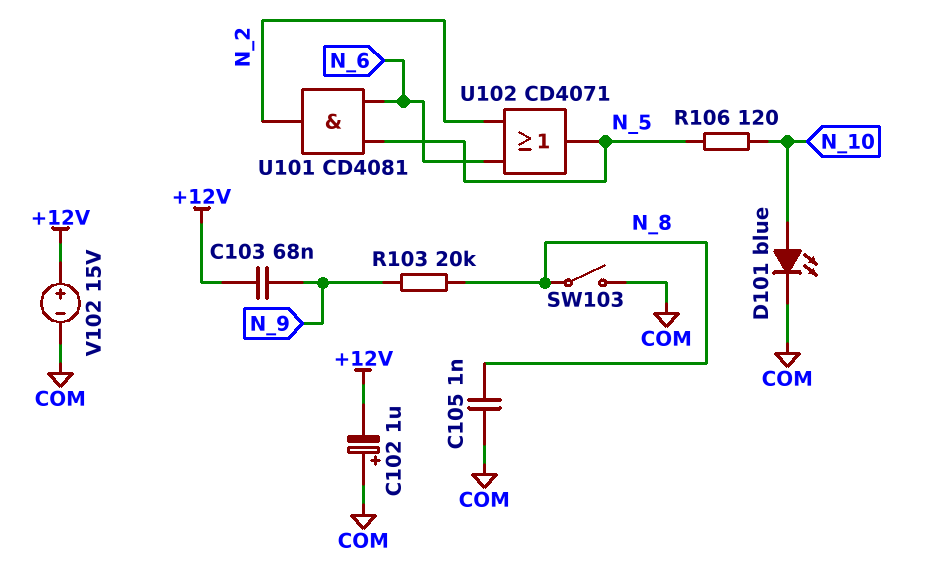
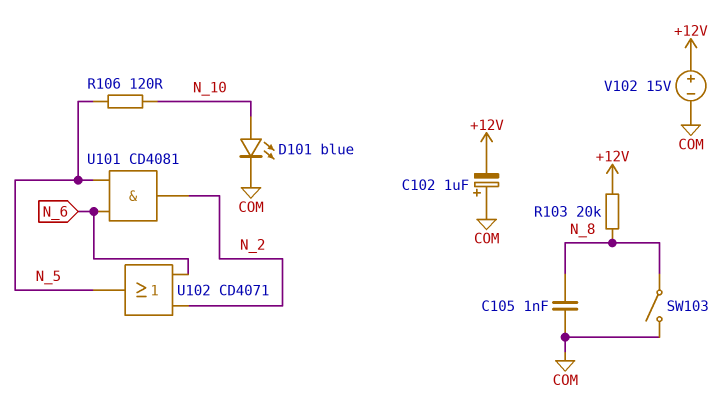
C103: 68nF (+12V, N_9) -> none
R103: 20k (N_8, N_9) -> 20k (+12V, N_8)

